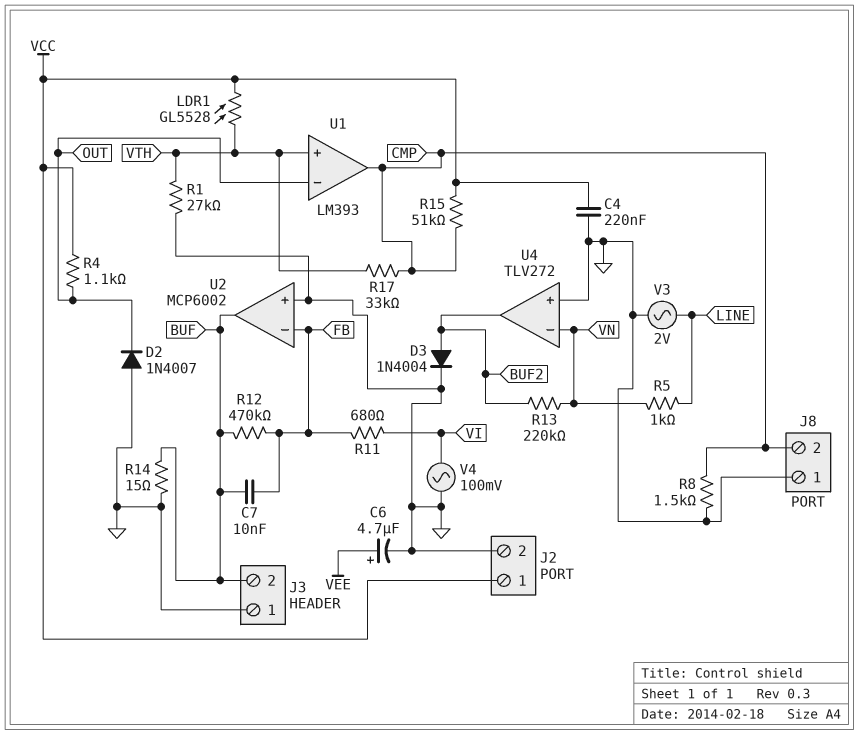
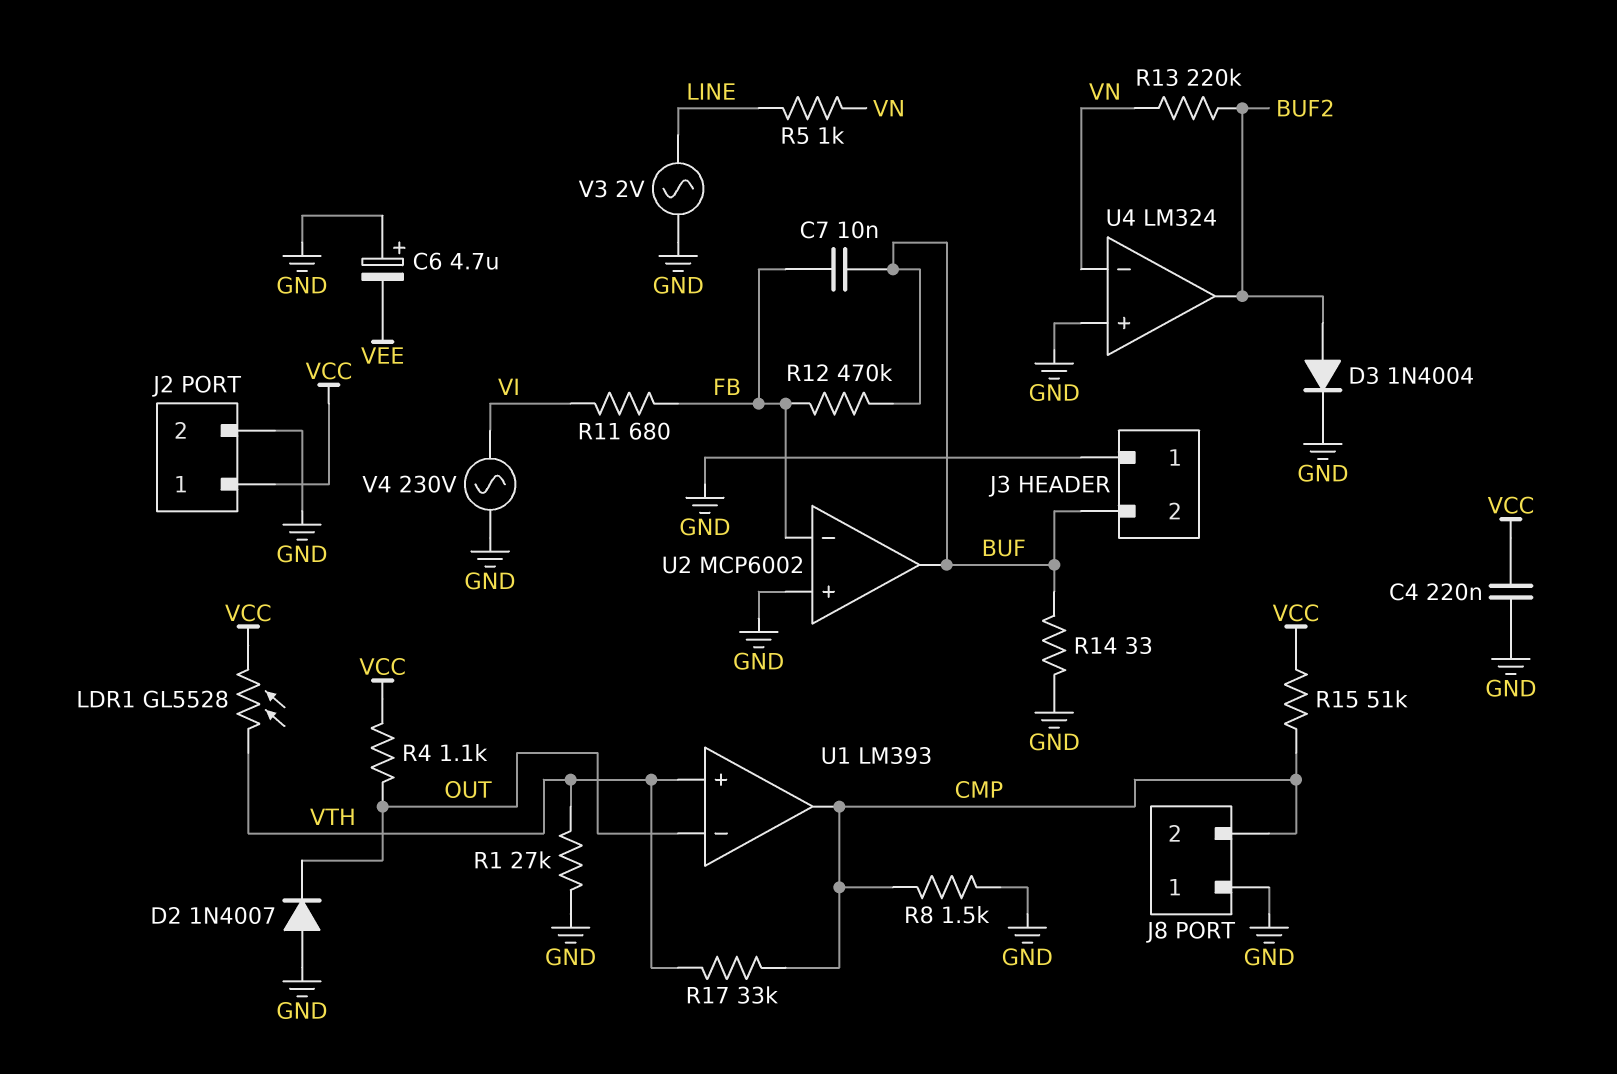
C6: 4.7uF (plus VEE, minus GND) -> 4.7uF (plus GND, minus VEE)
R14: 15 (BUF, GND) -> 33 (BUF, GND)
U4: TLV272 -> LM324
V4: AC 100mV (GND, VI) -> AC 230V (GND, VI)

